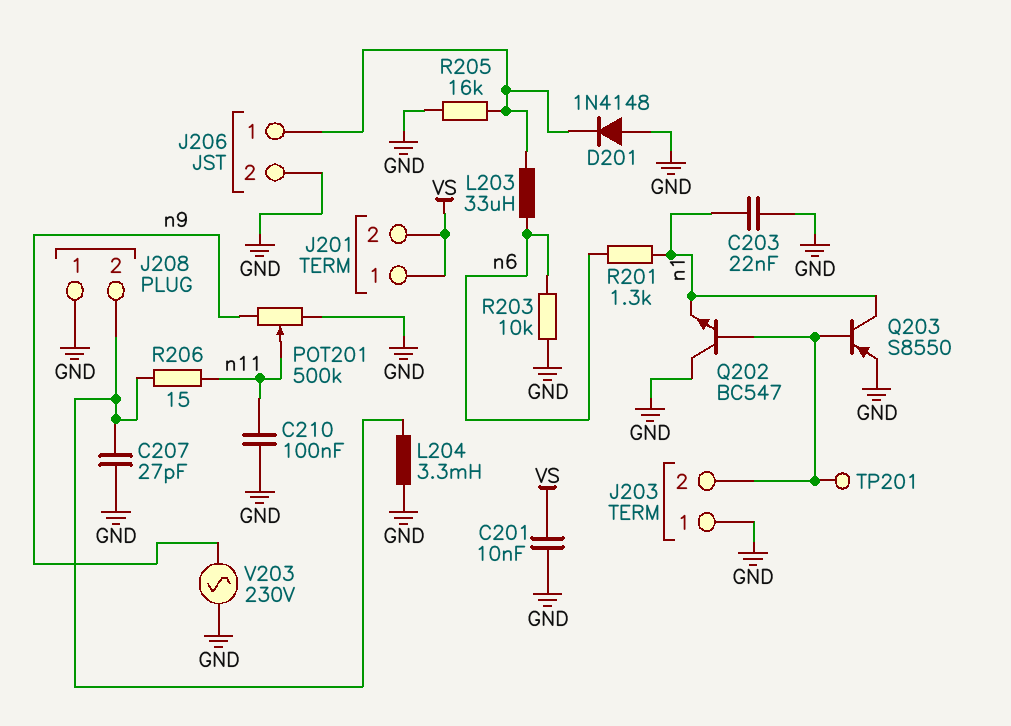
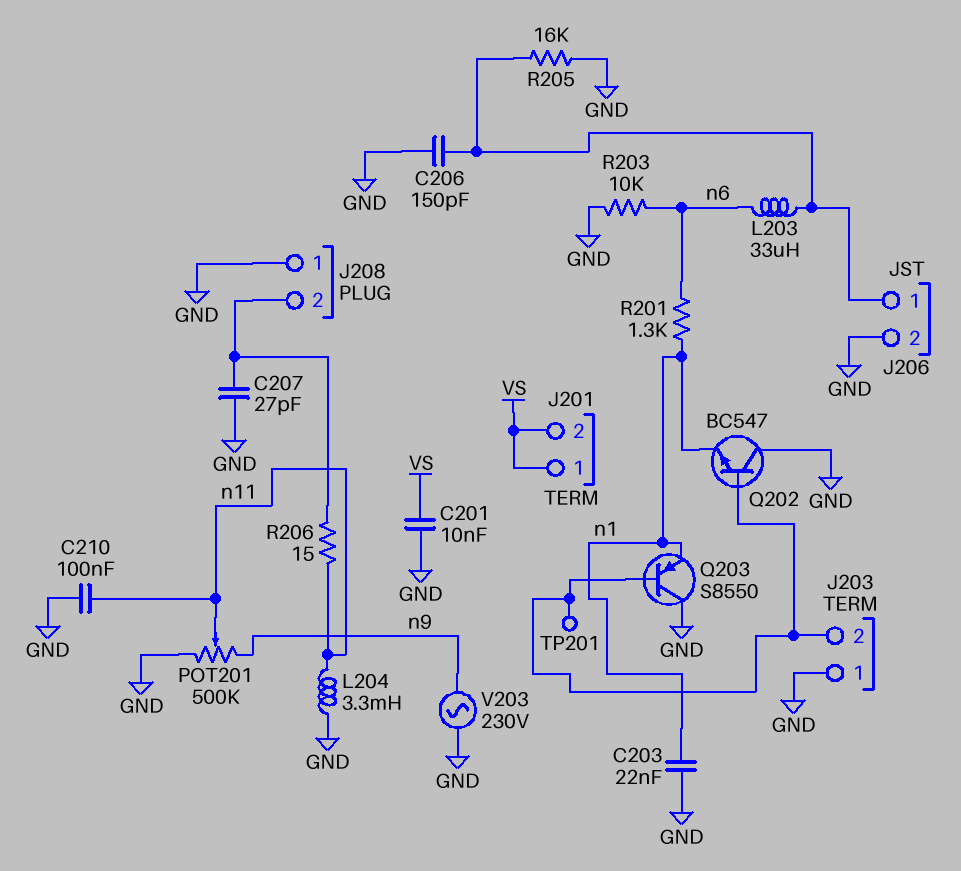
C206: none -> 150pF (GND, J206/1)
D201: diode 1N4148 (A GND, K J206/1) -> none
L204: 3.3mH (GND, J208/2) -> 3.3mH (GND, n11)
Q203: PNP S8550 (B J203/2, C n1, E GND) -> PNP S8550 (B J203/2, C GND, E n1)

